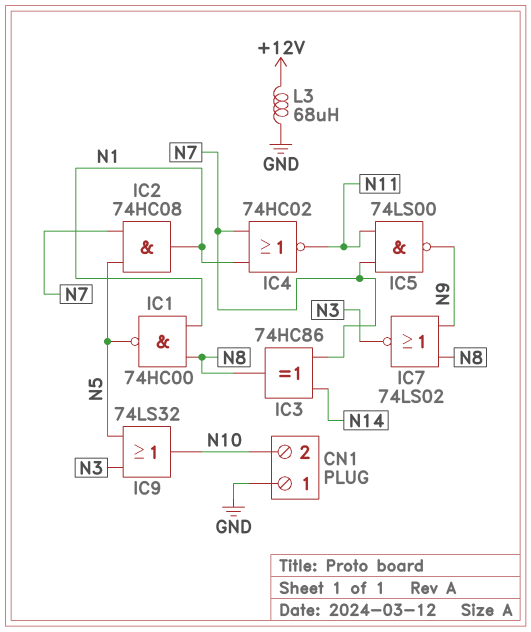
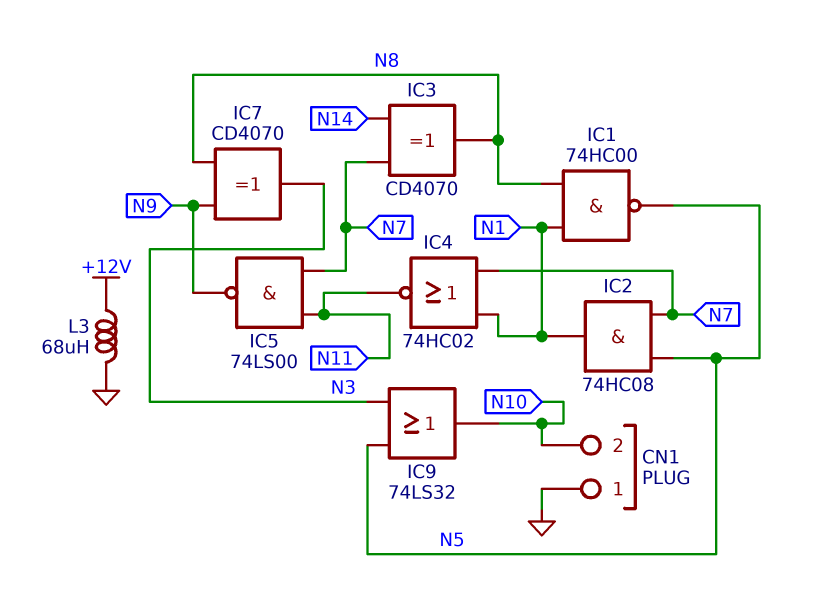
IC3: XOR 74HC86 (in N7, in N14, out N8) -> XOR CD4070 (in N7, in N14, out N8)
IC7: NOR 74LS02 (in N8, in N9, out N3) -> XOR CD4070 (in N8, in N9, out N3)

